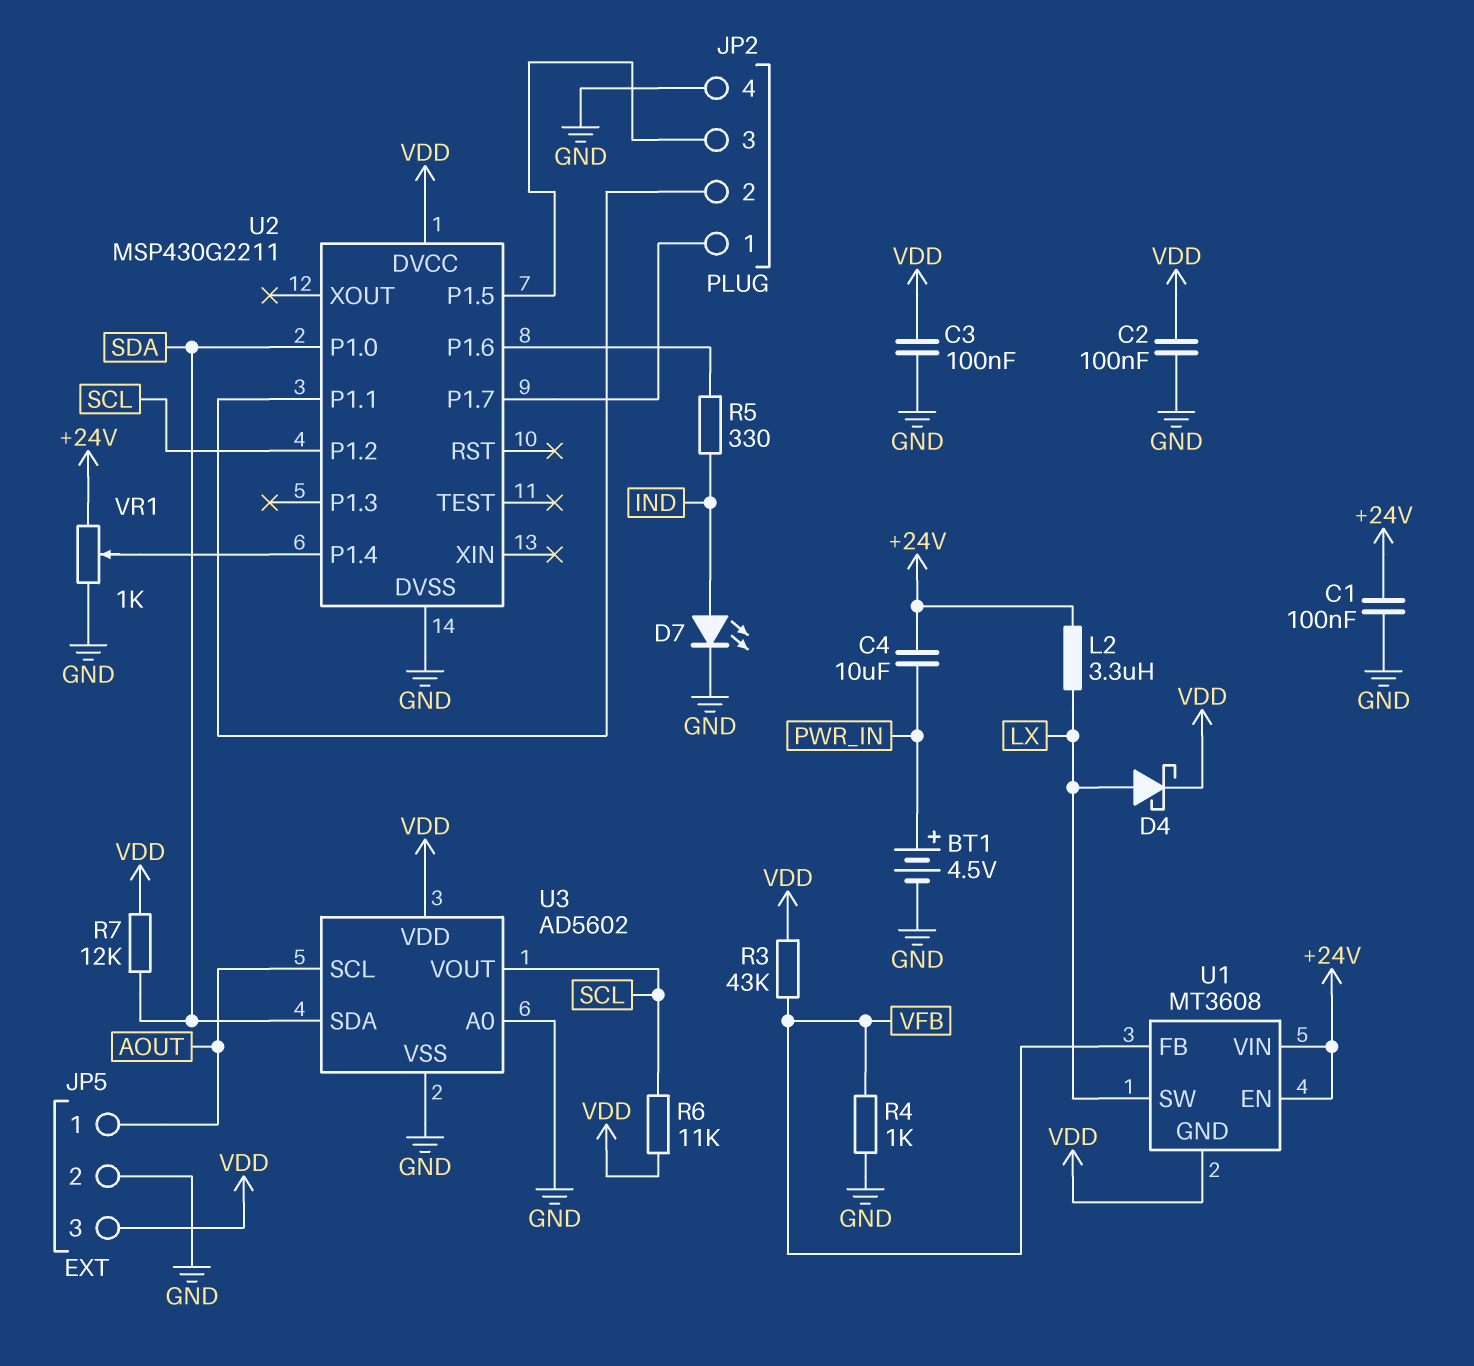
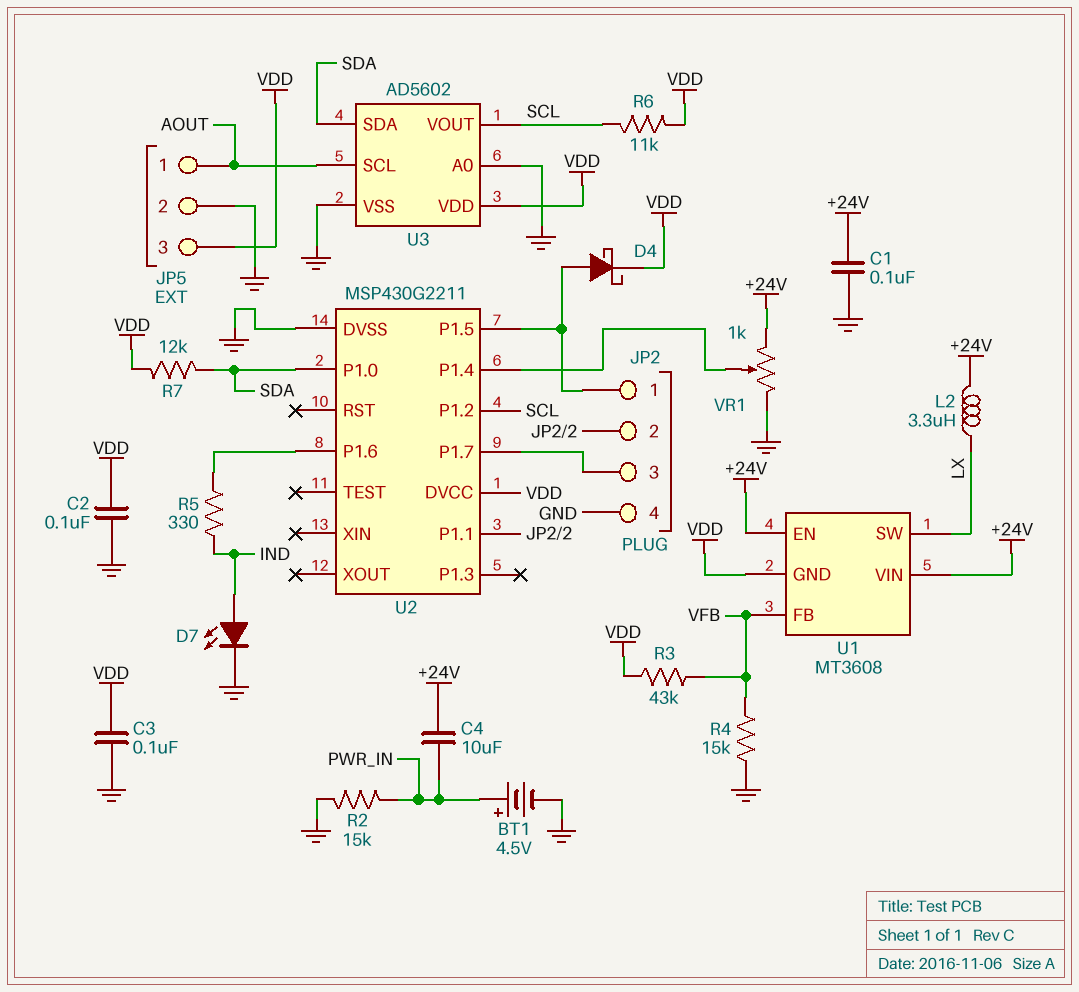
D4: schottky (A LX, K VDD) -> schottky (A JP2/1, K VDD)
R2: none -> 15k (GND, PWR_IN)
R4: 1k (GND, VFB) -> 15k (GND, VFB)
U2 pin P1.5: JP2/3 -> JP2/1
U2 pin P1.7: JP2/1 -> JP2/3

